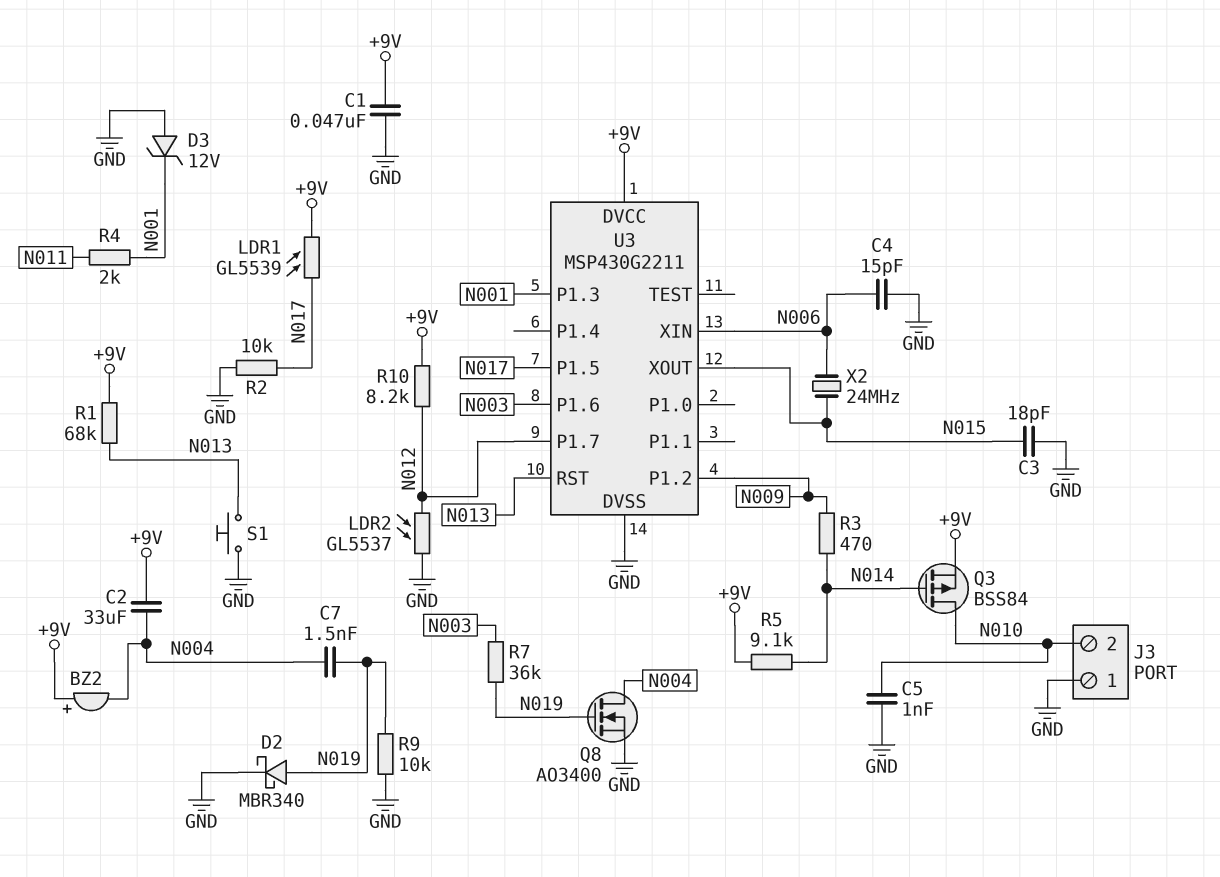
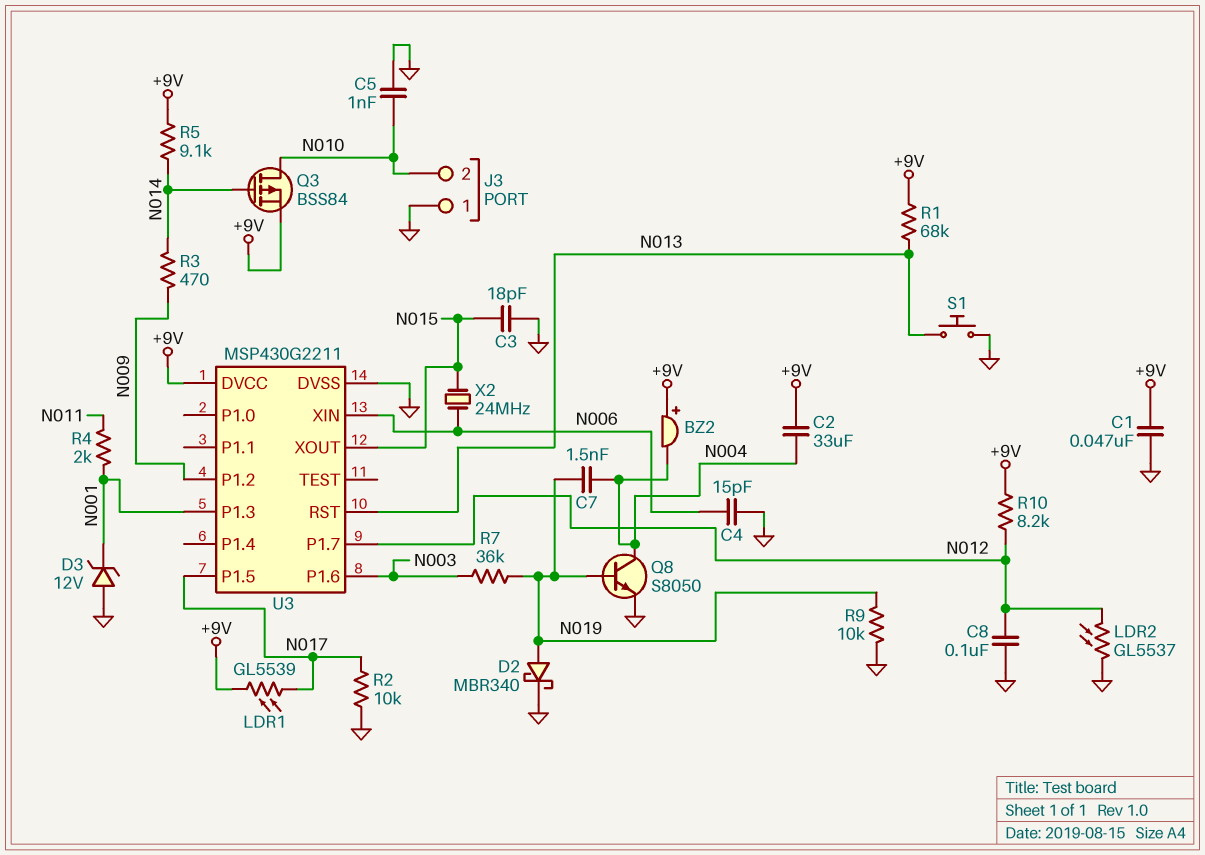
C8: none -> 100nF (GND, N012)
Q8: NMOS AO3400 (G N019, D N004, S GND) -> NPN S8050 (B N019, C N004, E GND)

